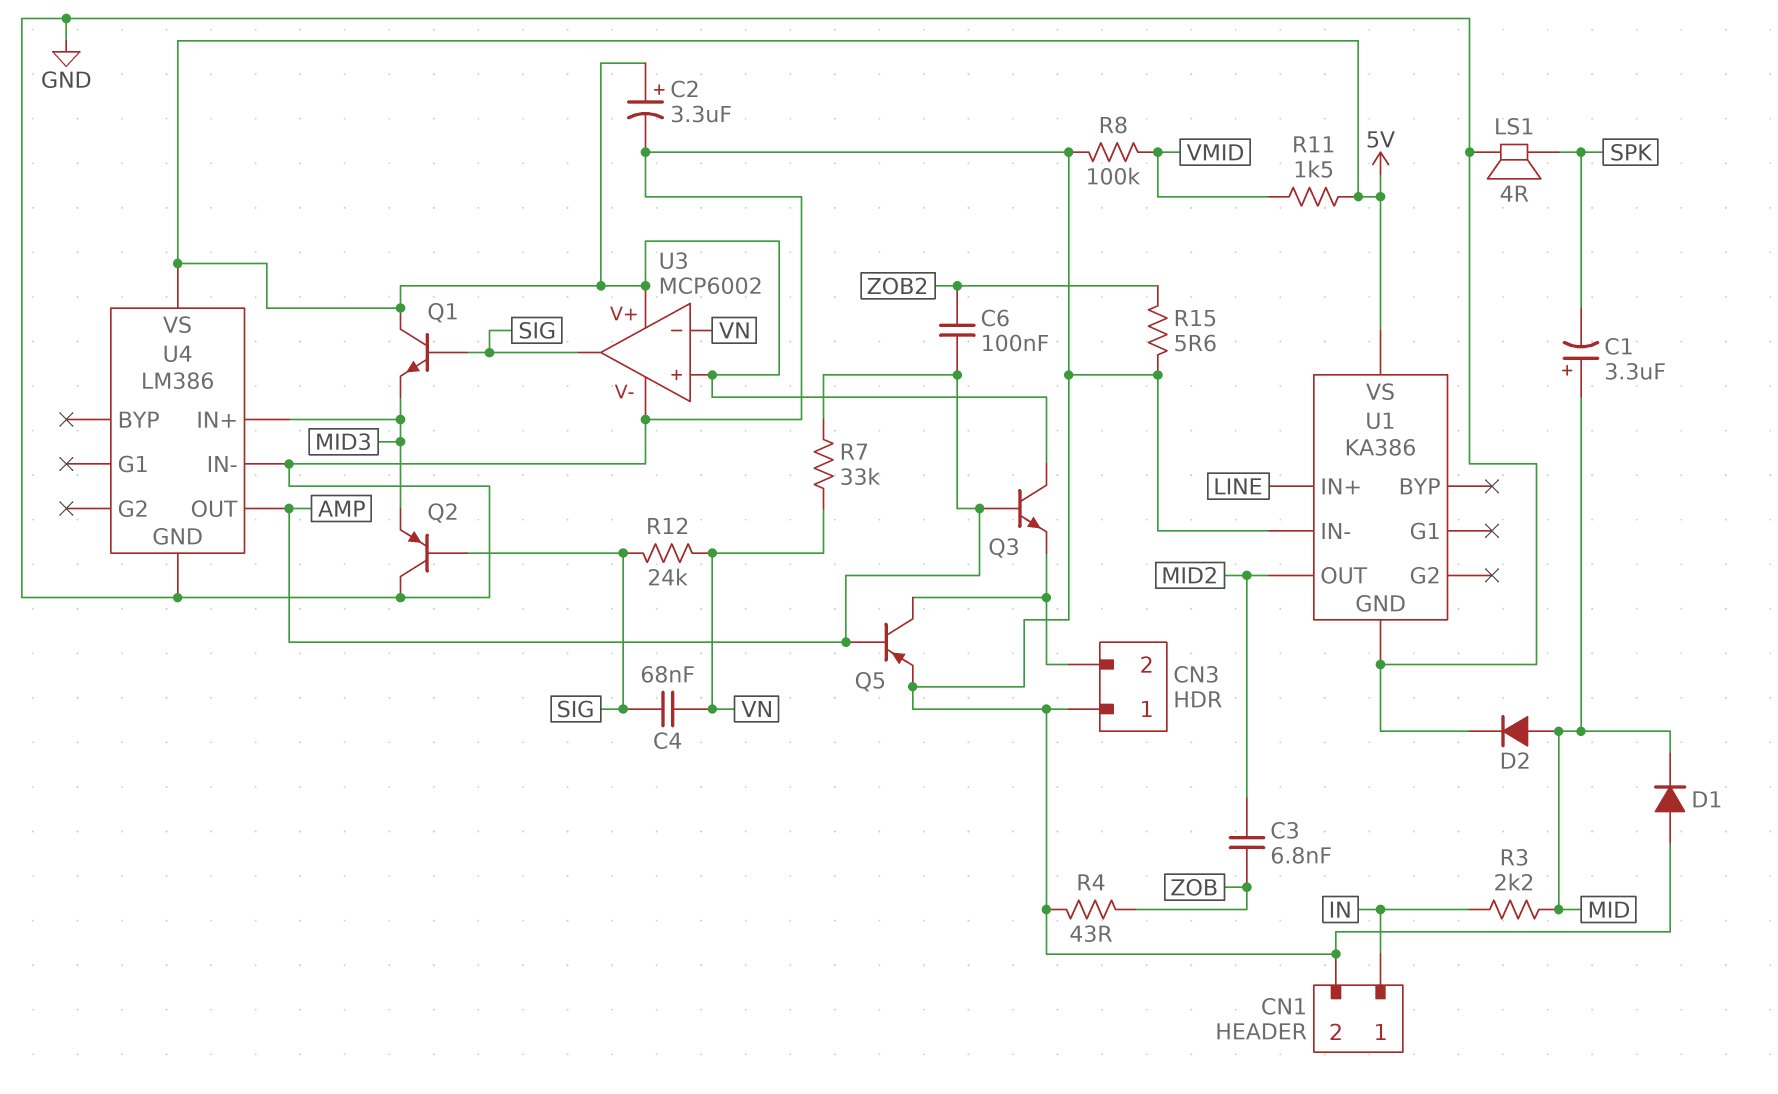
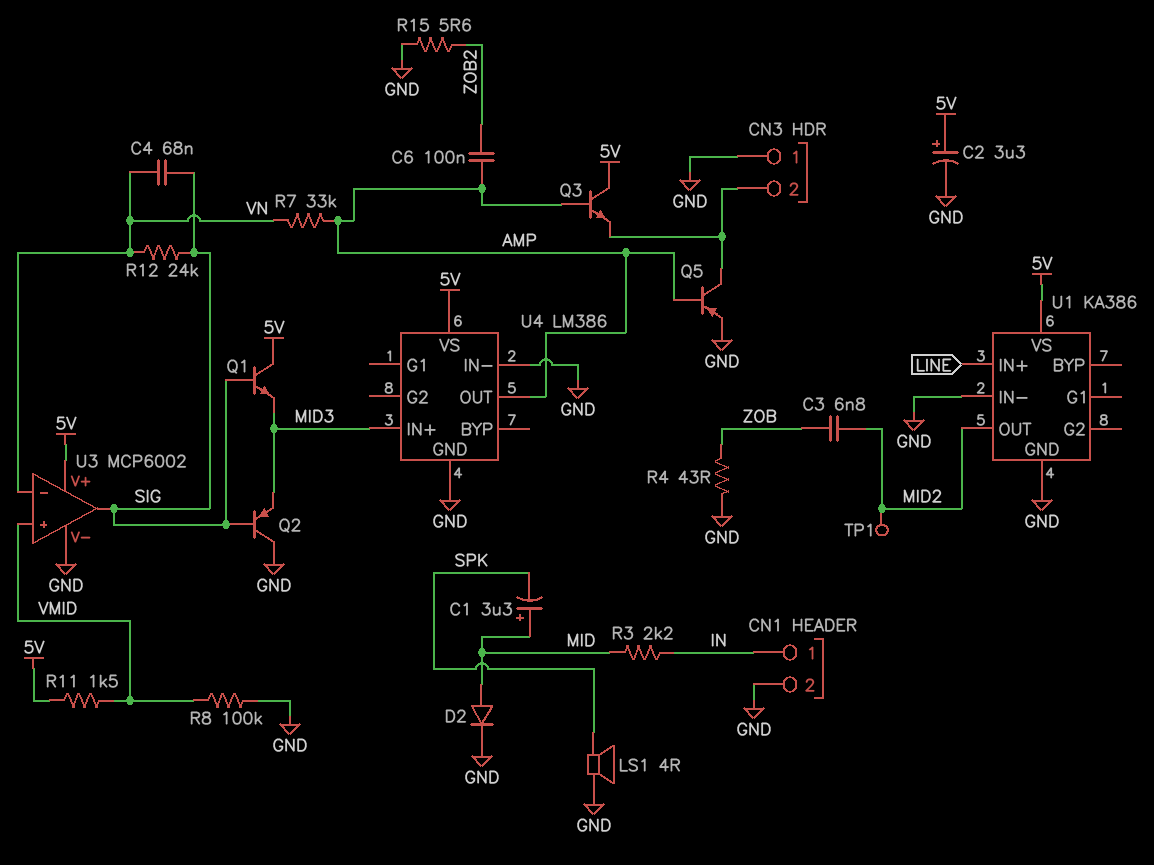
D1: diode (A GND, K MID) -> none
TP1: none -> test point (MID2)
U3 pin in+: 5V -> VMID

